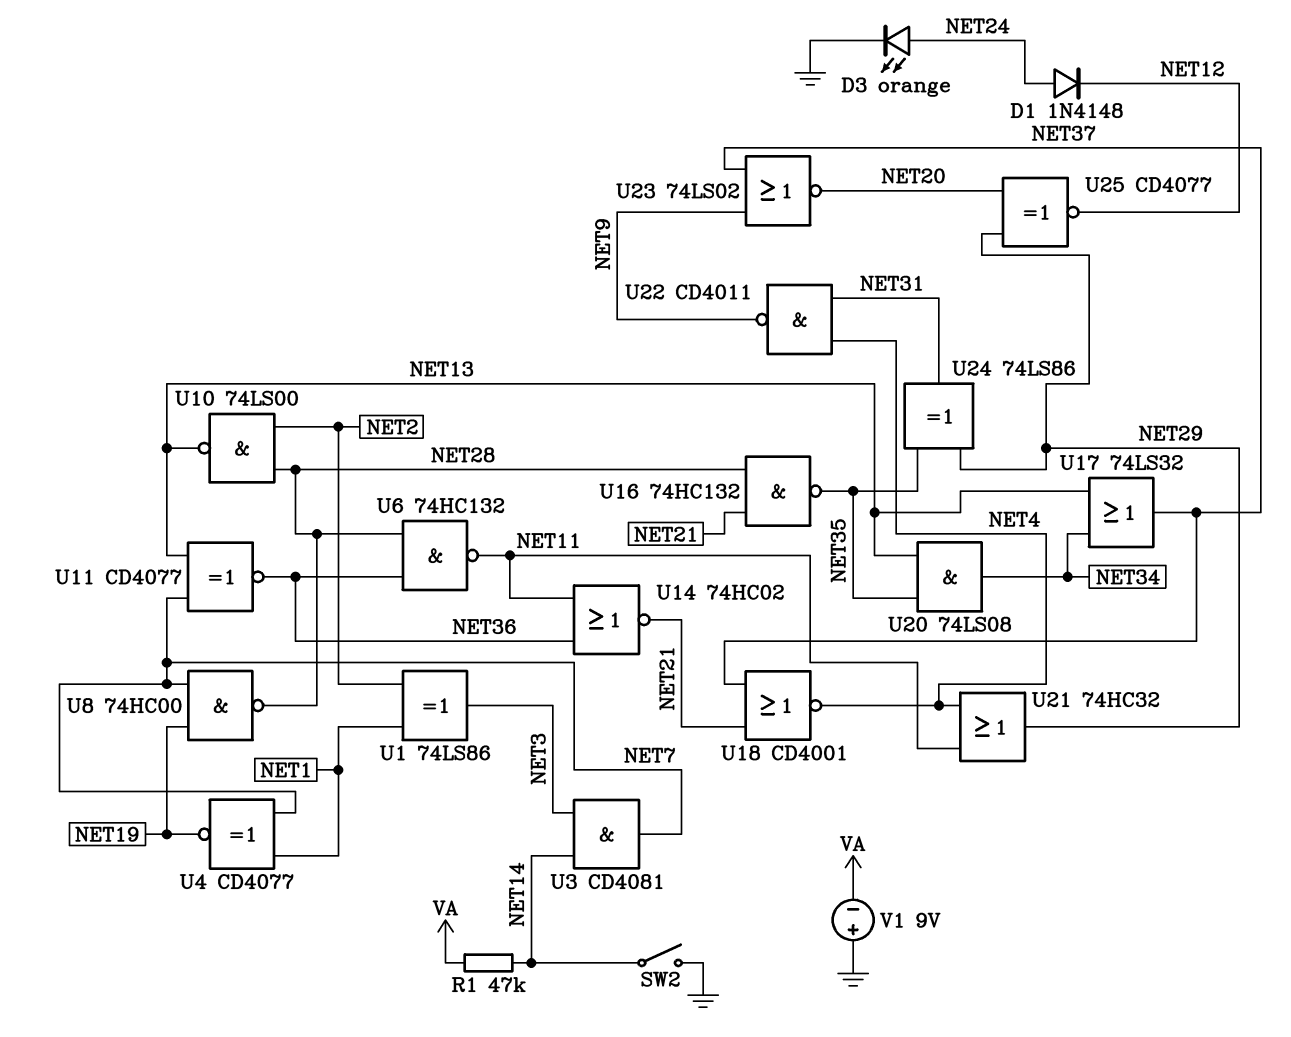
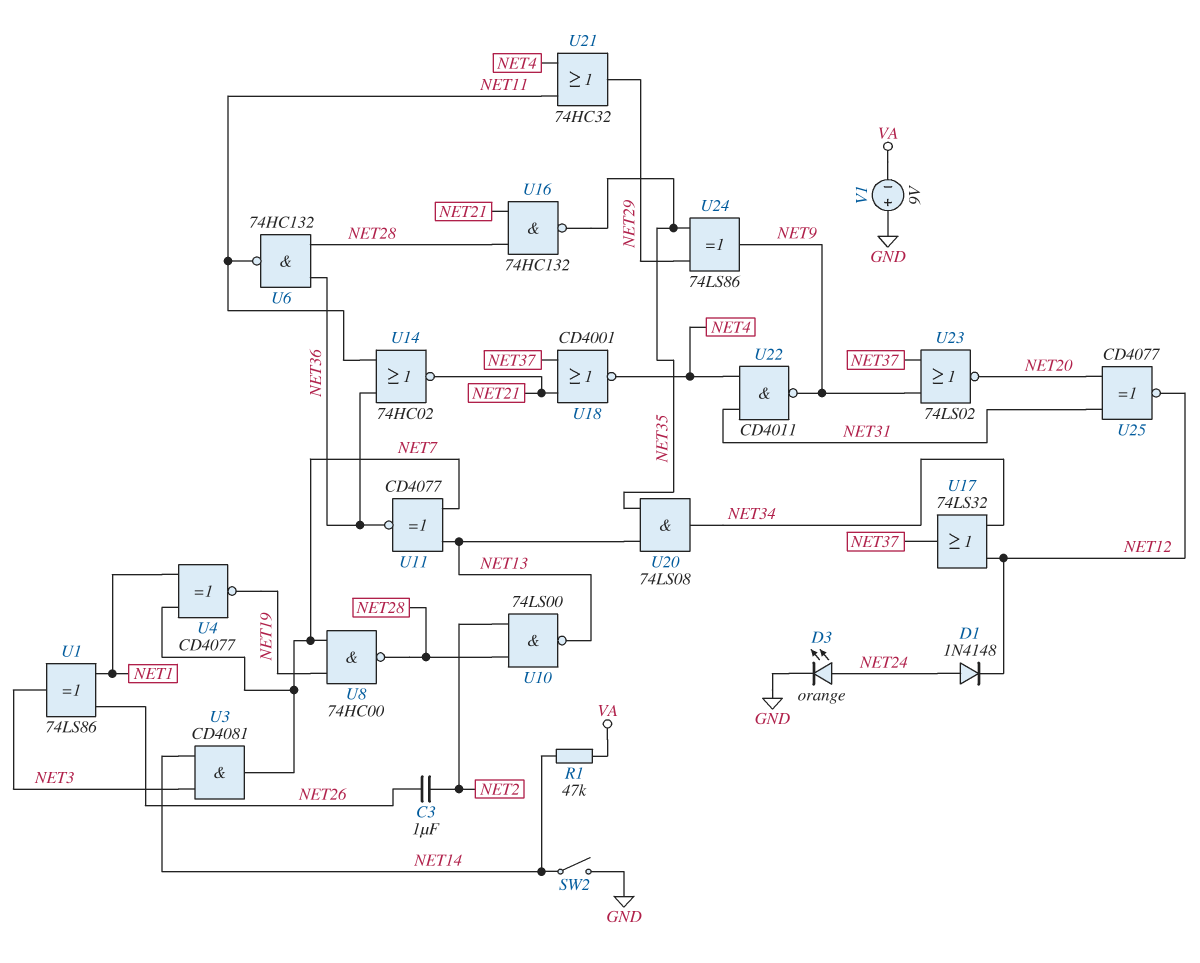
C3: none -> 1uF (NET2, NET26)
U1: XOR 74LS86 (in NET1, in NET2, out NET3) -> XOR 74LS86 (in NET1, in NET26, out NET3)
U17: OR 74LS32 (in NET13, in NET34, out NET37) -> OR 74LS32 (in NET12, in NET34, out NET37)
U24: XOR 74LS86 (in NET29, in NET35, out NET31) -> XOR 74LS86 (in NET29, in NET35, out NET9)
U25: XNOR CD4077 (in NET20, in NET29, out NET12) -> XNOR CD4077 (in NET20, in NET31, out NET12)

